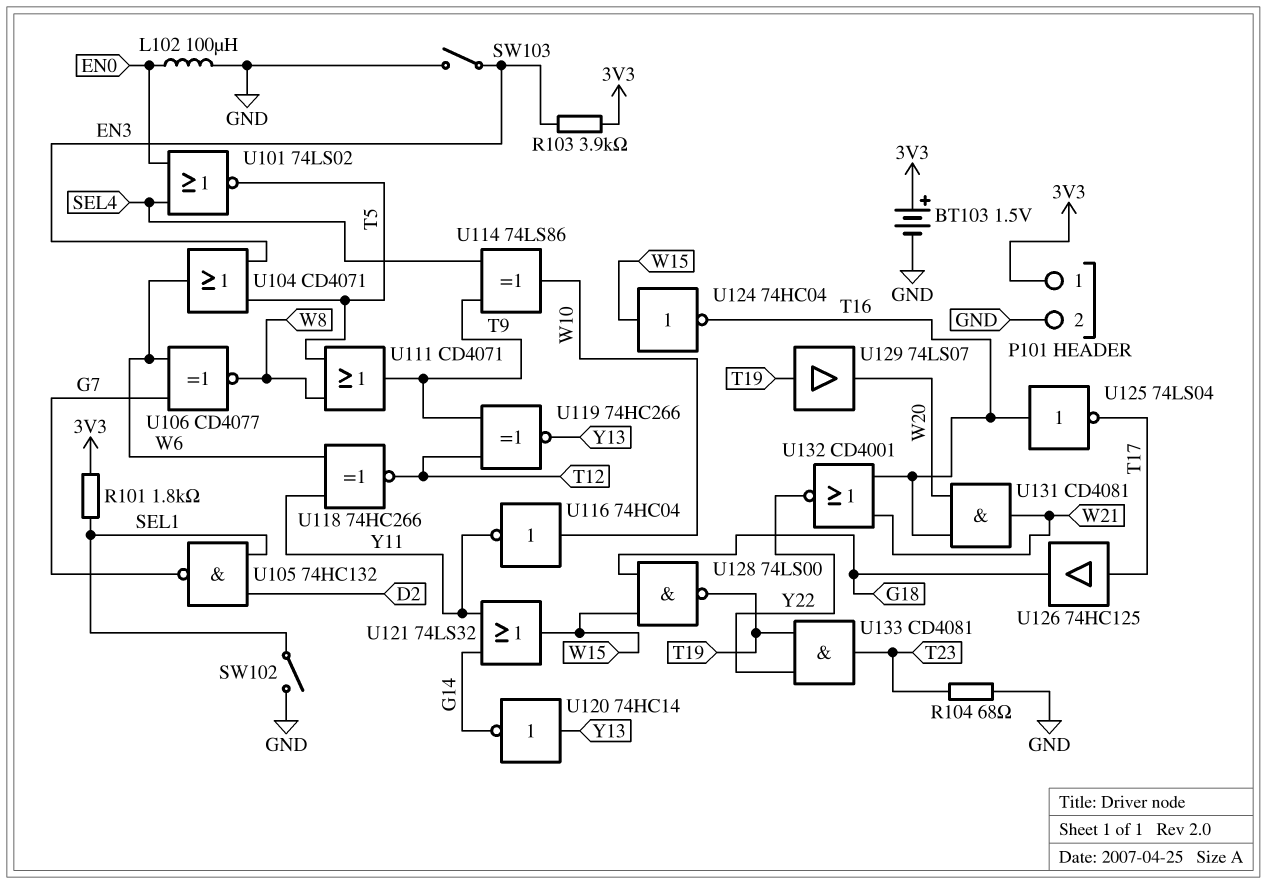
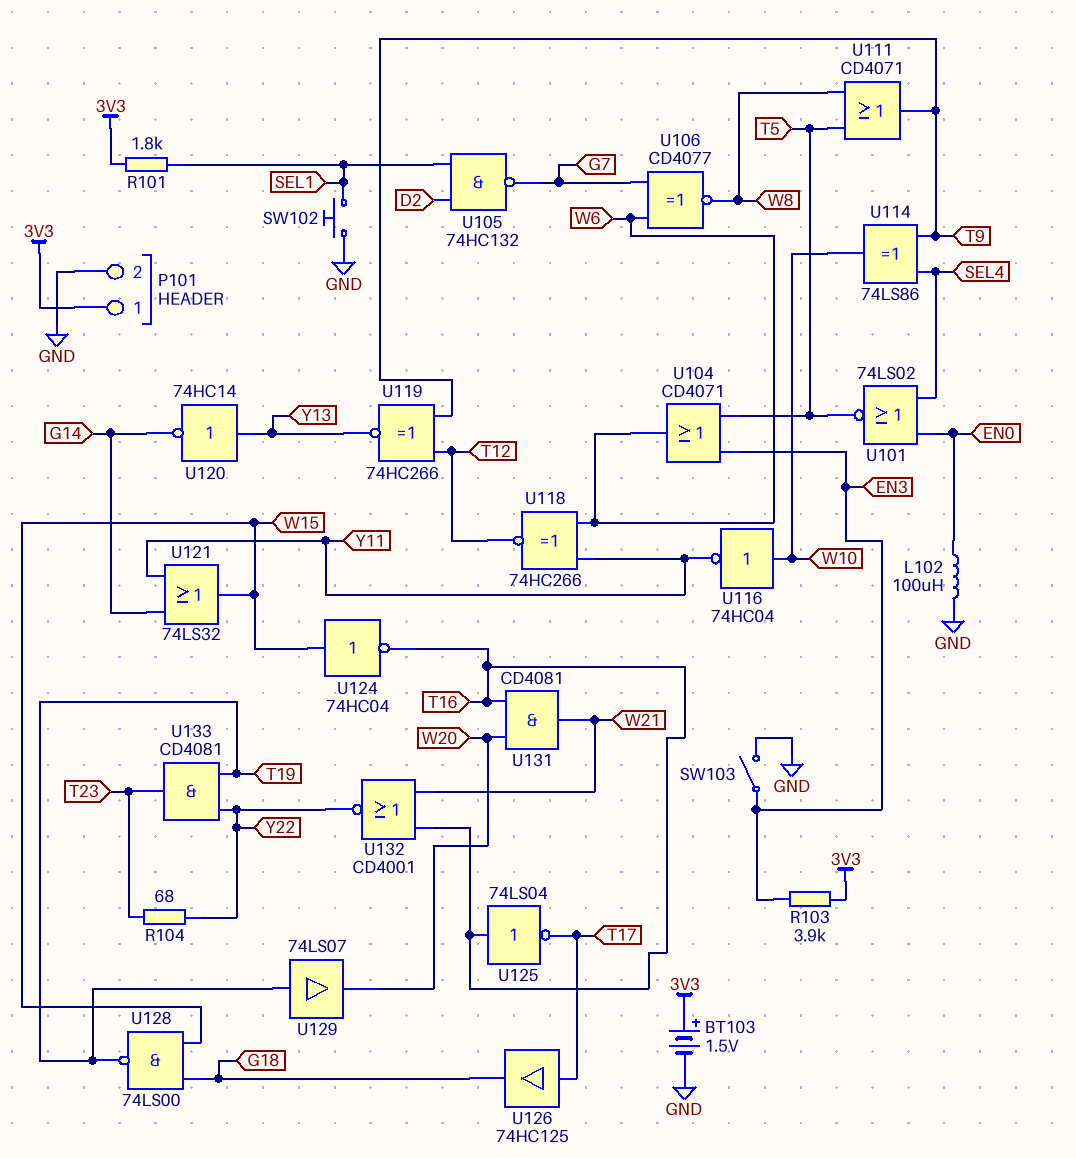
R104: 68 (GND, T23) -> 68 (T23, Y22)
SW102: switch (GND, SEL1) -> button (GND, SEL1)

